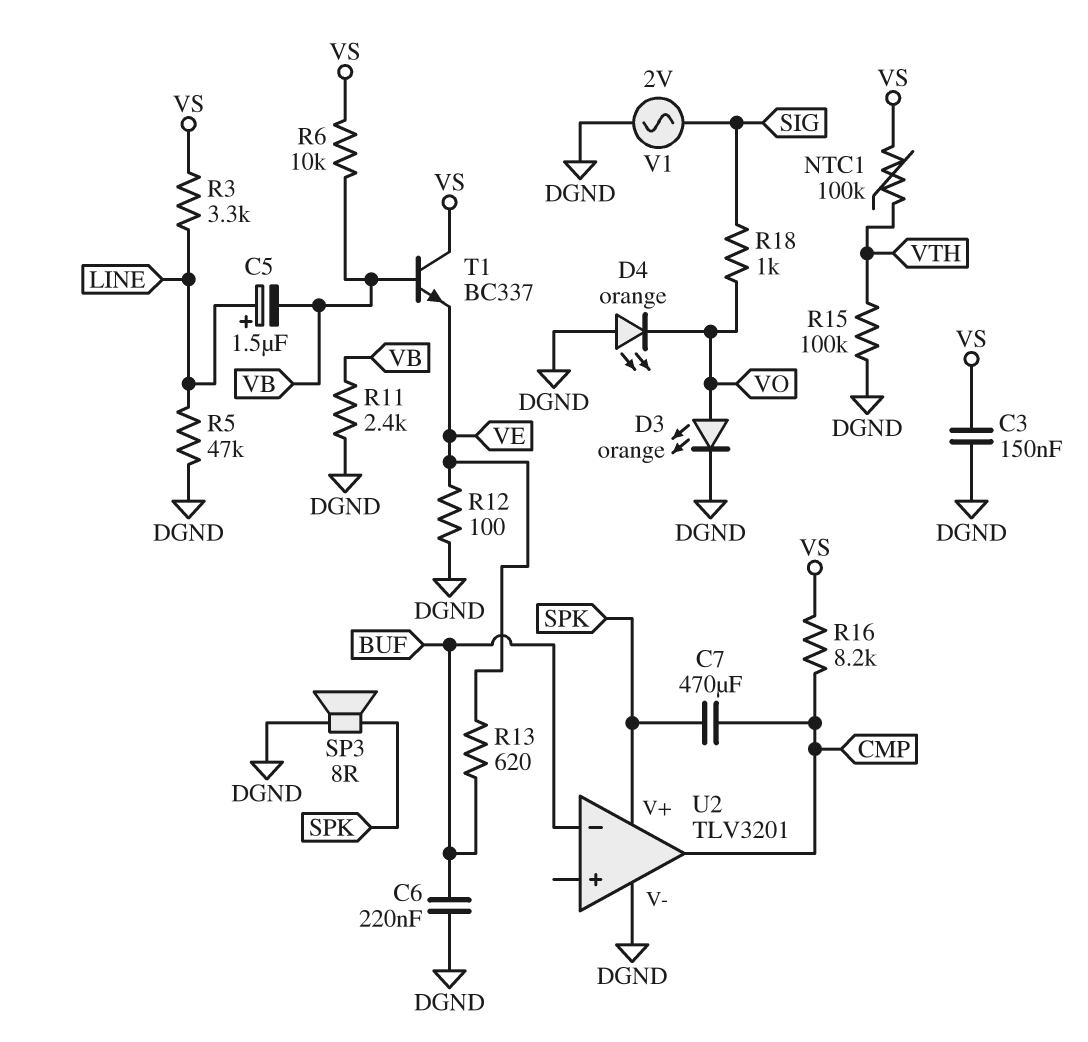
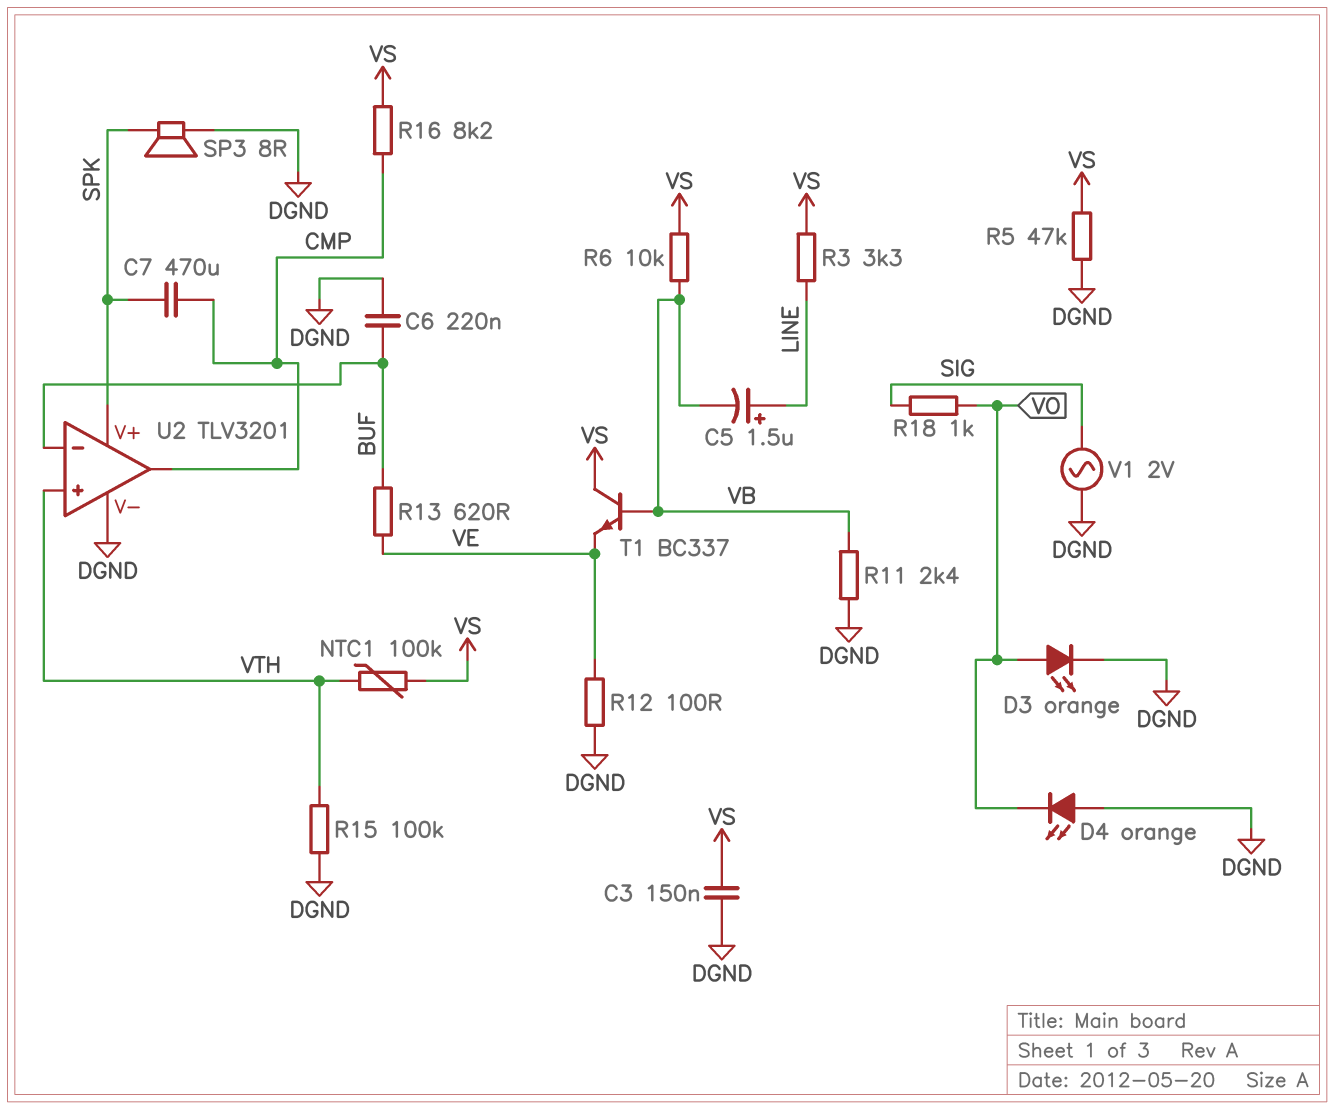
R5: 47k (DGND, LINE) -> 47k (DGND, VS)
U2 pin in+: none -> VTH

